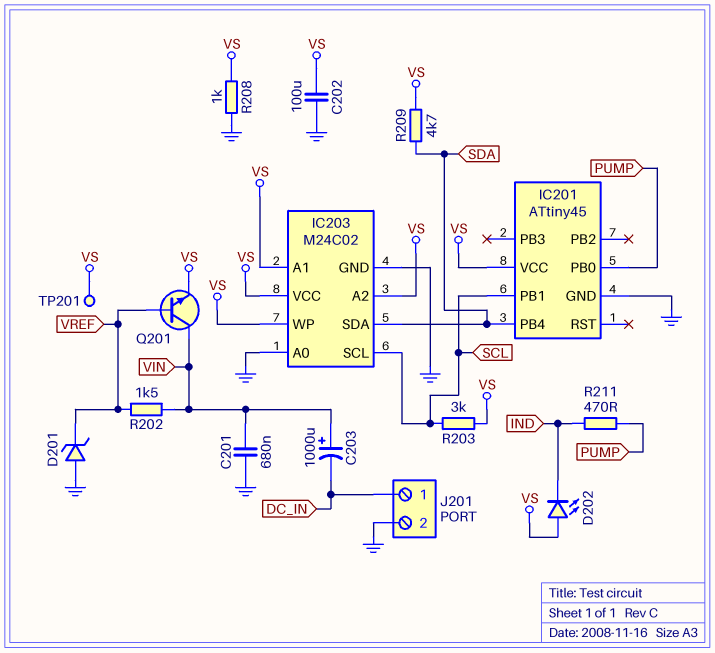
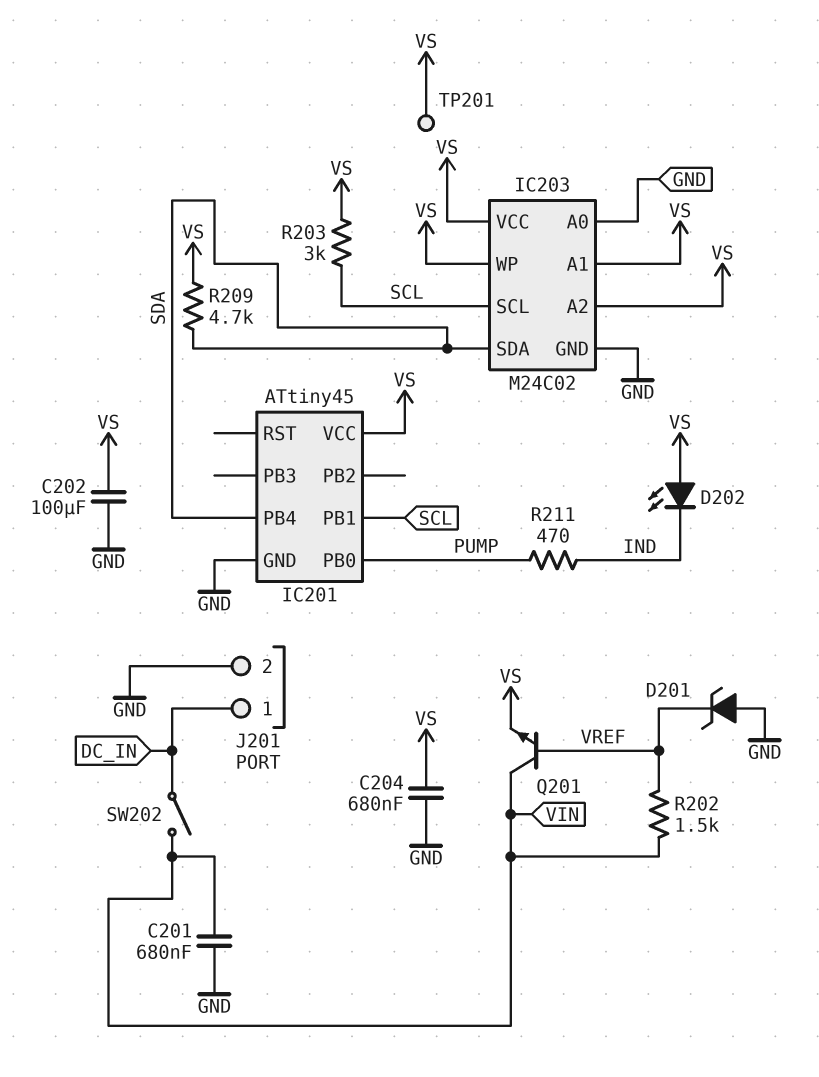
C203: 1000uF (plus VIN, minus DC_IN) -> none
C204: none -> 680nF (GND, VS)
R208: 1k (GND, VS) -> none
SW202: none -> switch (DC_IN, VIN)

